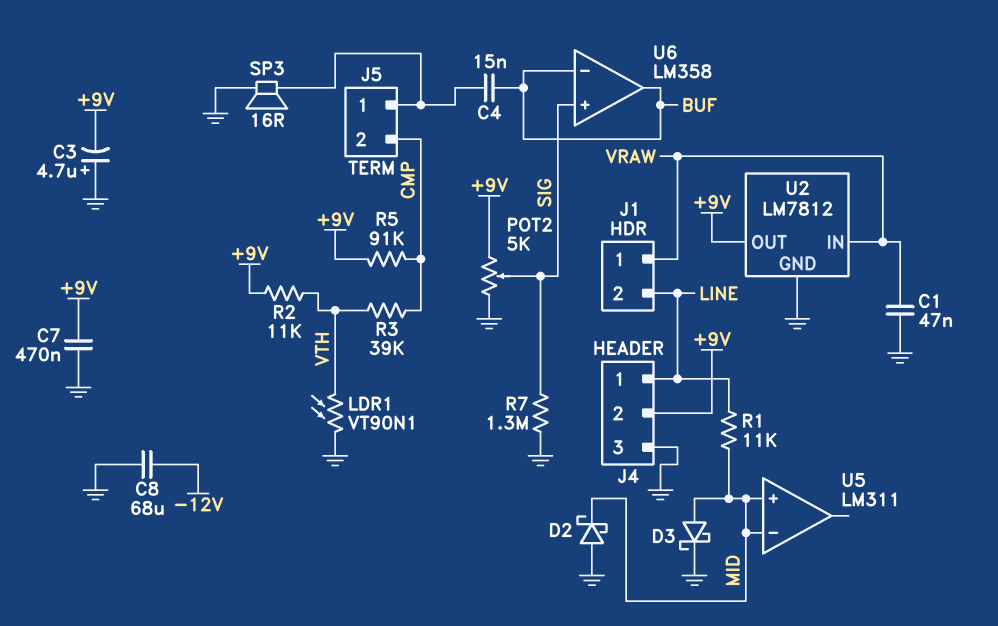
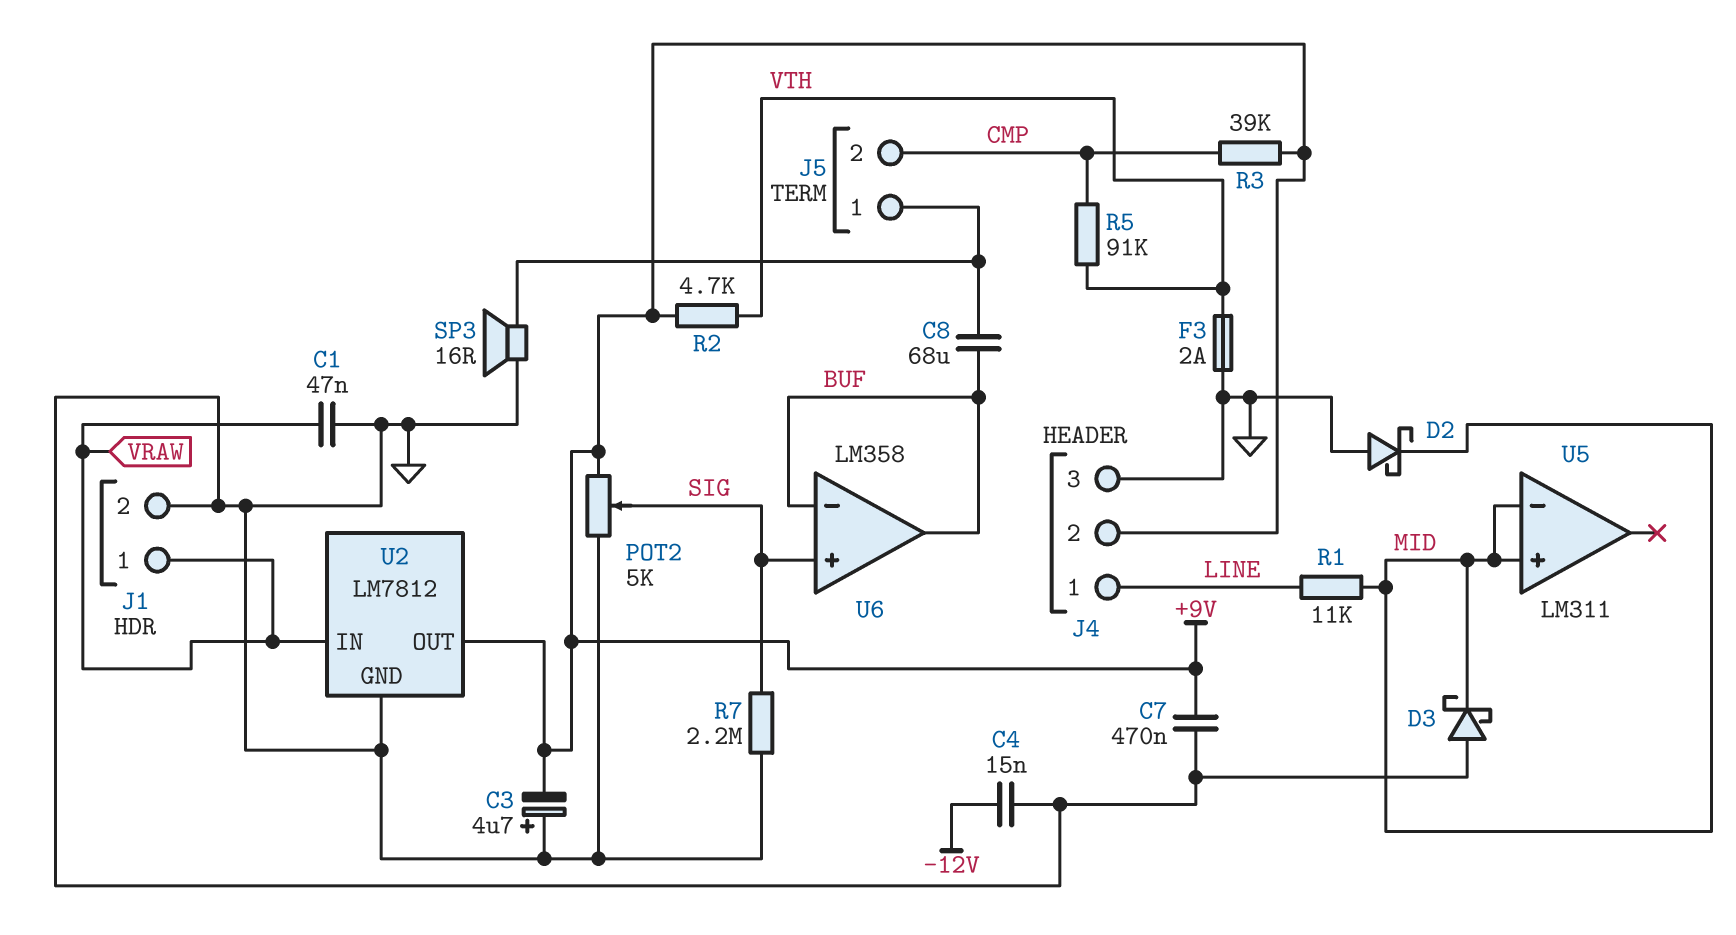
C4: 15nF (BUF, J5/1) -> 15nF (-12V, GND)
C8: 68uF (-12V, GND) -> 68uF (BUF, J5/1)
D3: schottky (A MID, K GND) -> schottky (A GND, K MID)
F3: none -> 2A (GND, VTH)
J1 pin 2: LINE -> GND
LDR1: VT90N1 (GND, VTH) -> none
R2: 11k (+9V, VTH) -> 4.7k (+9V, VTH)
R3: 39k (CMP, VTH) -> 39k (+9V, CMP)
R5: 91k (+9V, CMP) -> 91k (CMP, VTH)
R7: 1.3M (GND, SIG) -> 2.2M (GND, SIG)

